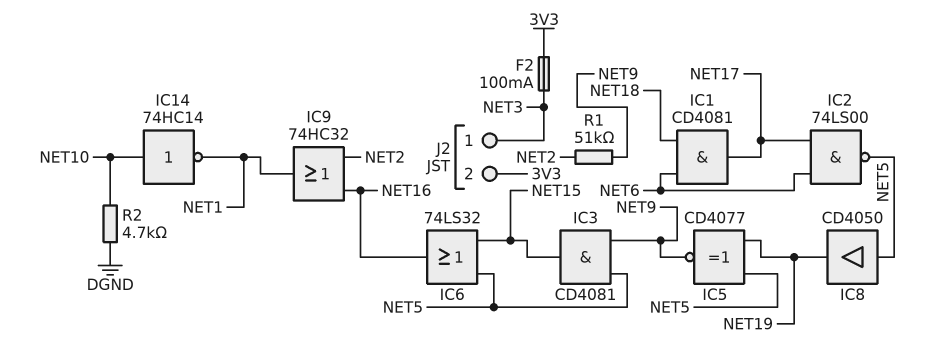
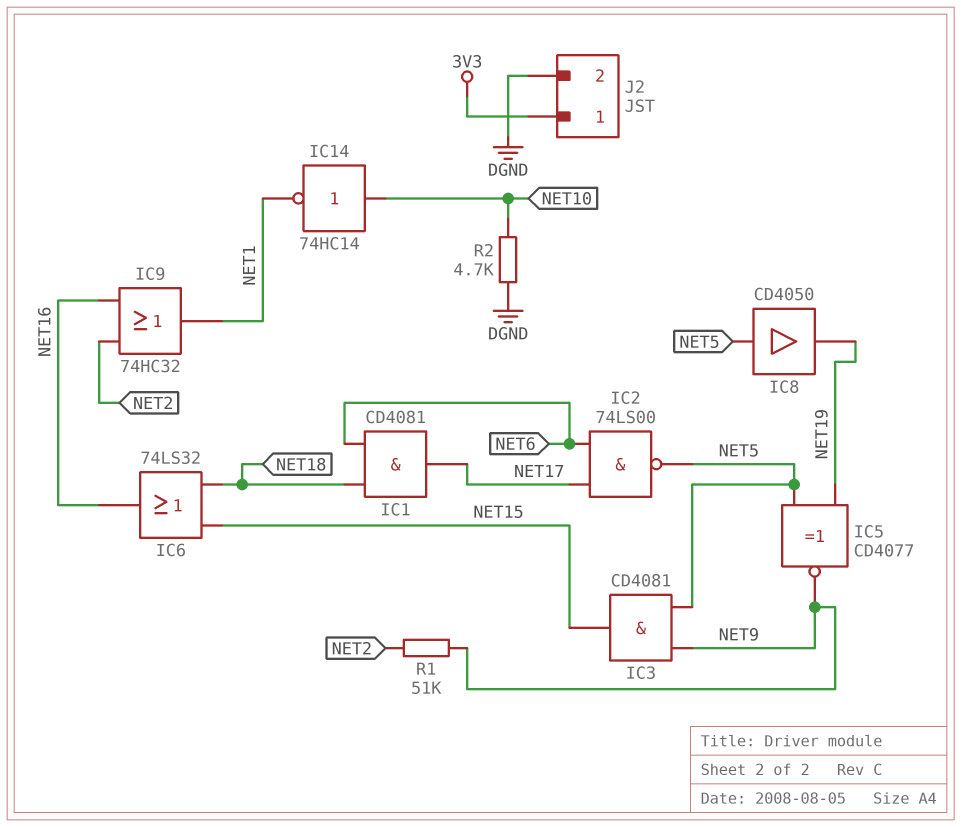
F2: 100mA (3V3, NET3) -> none
IC6: OR 74LS32 (in NET5, in NET15, out NET16) -> OR 74LS32 (in NET15, in NET18, out NET16)
J2 pin 1: NET3 -> 3V3
J2 pin 2: 3V3 -> DGND

